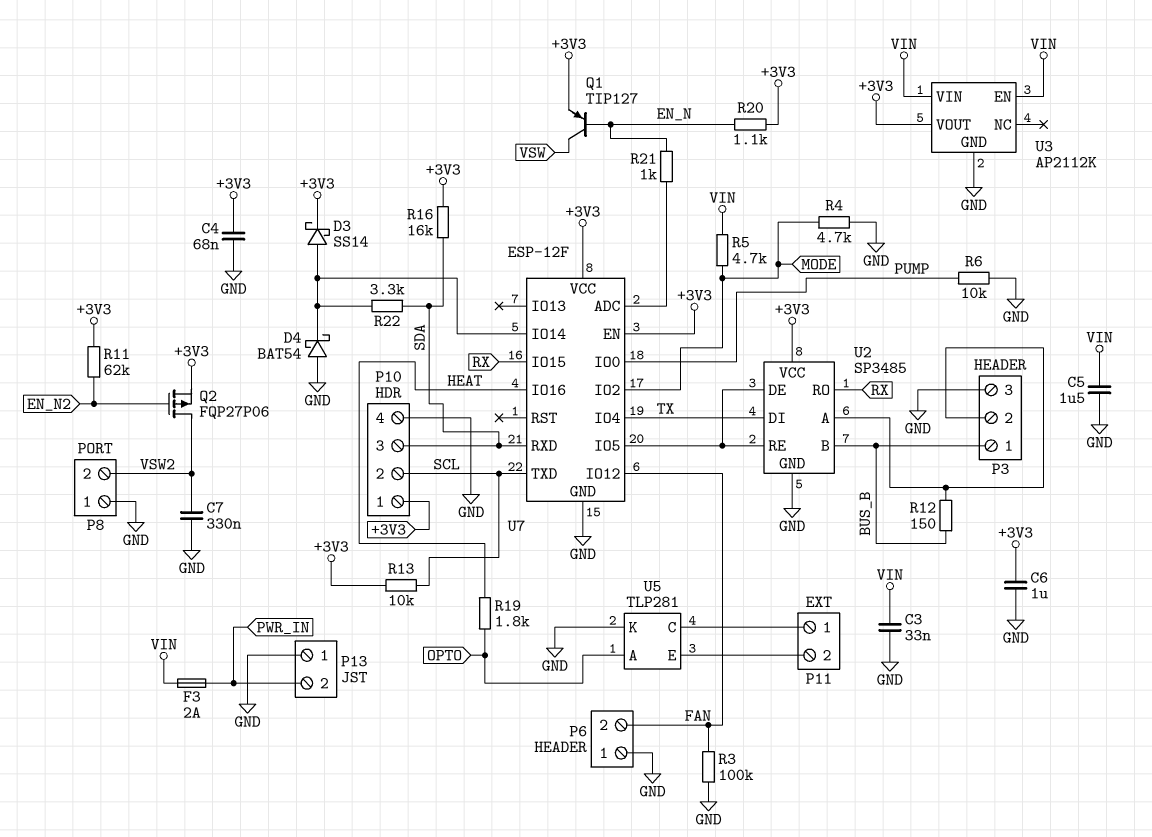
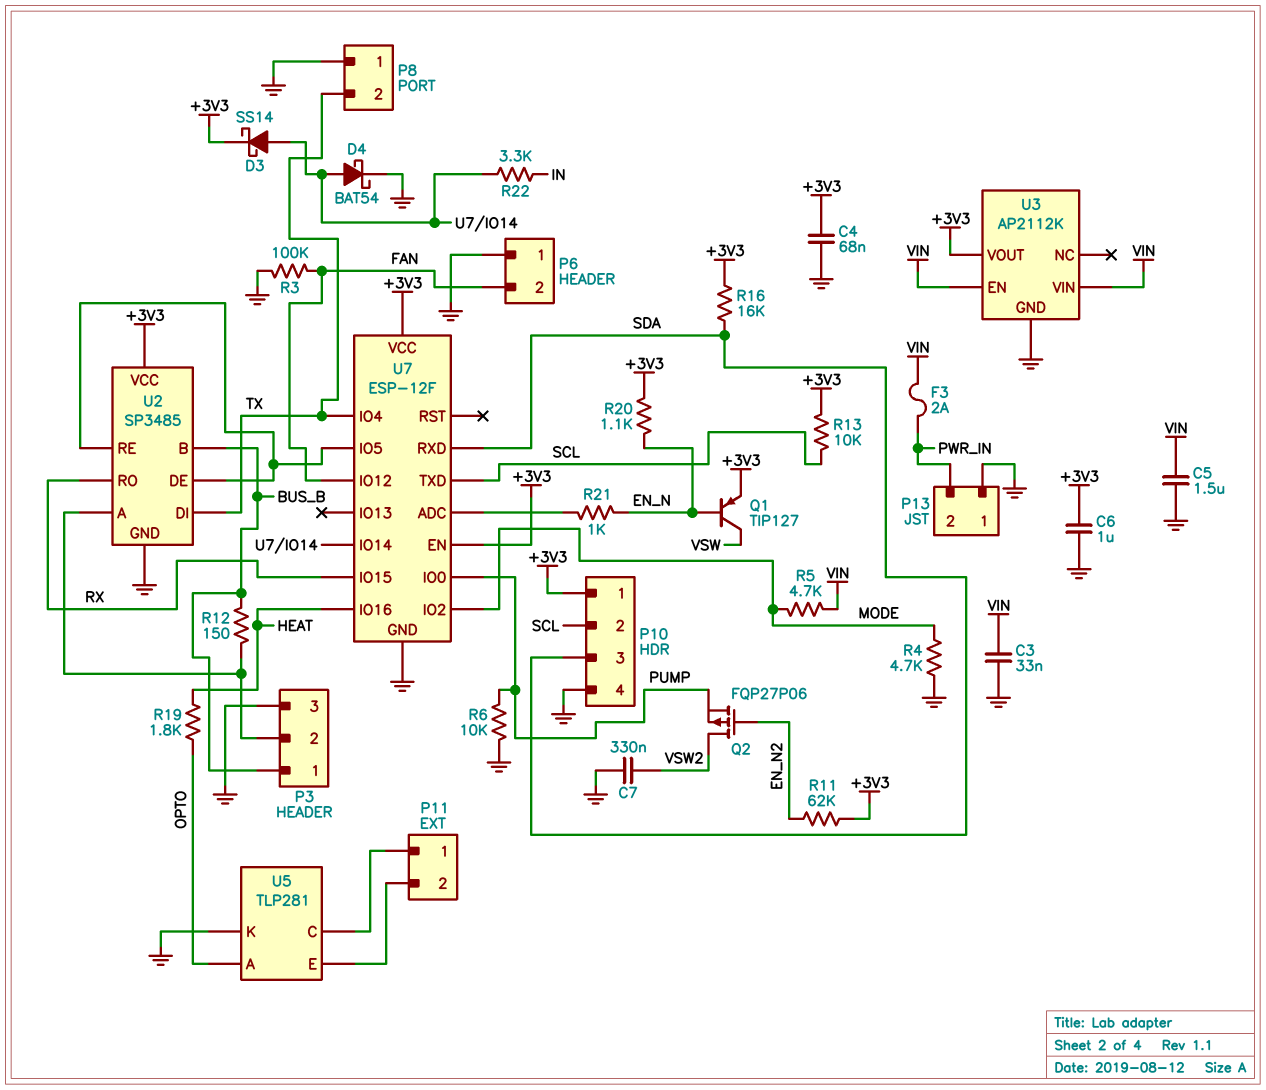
D4: schottky BAT54 (A GND, K U7/IO14) -> schottky BAT54 (A U7/IO14, K GND)
P8 pin 2: VSW2 -> TX
Q2: PMOS FQP27P06 (G EN_N2, D VSW2, S +3V3) -> PMOS FQP27P06 (G EN_N2, D VSW2, S PUMP)
R22: 3.3k (SDA, U7/IO14) -> 3.3k (IN, U7/IO14)

